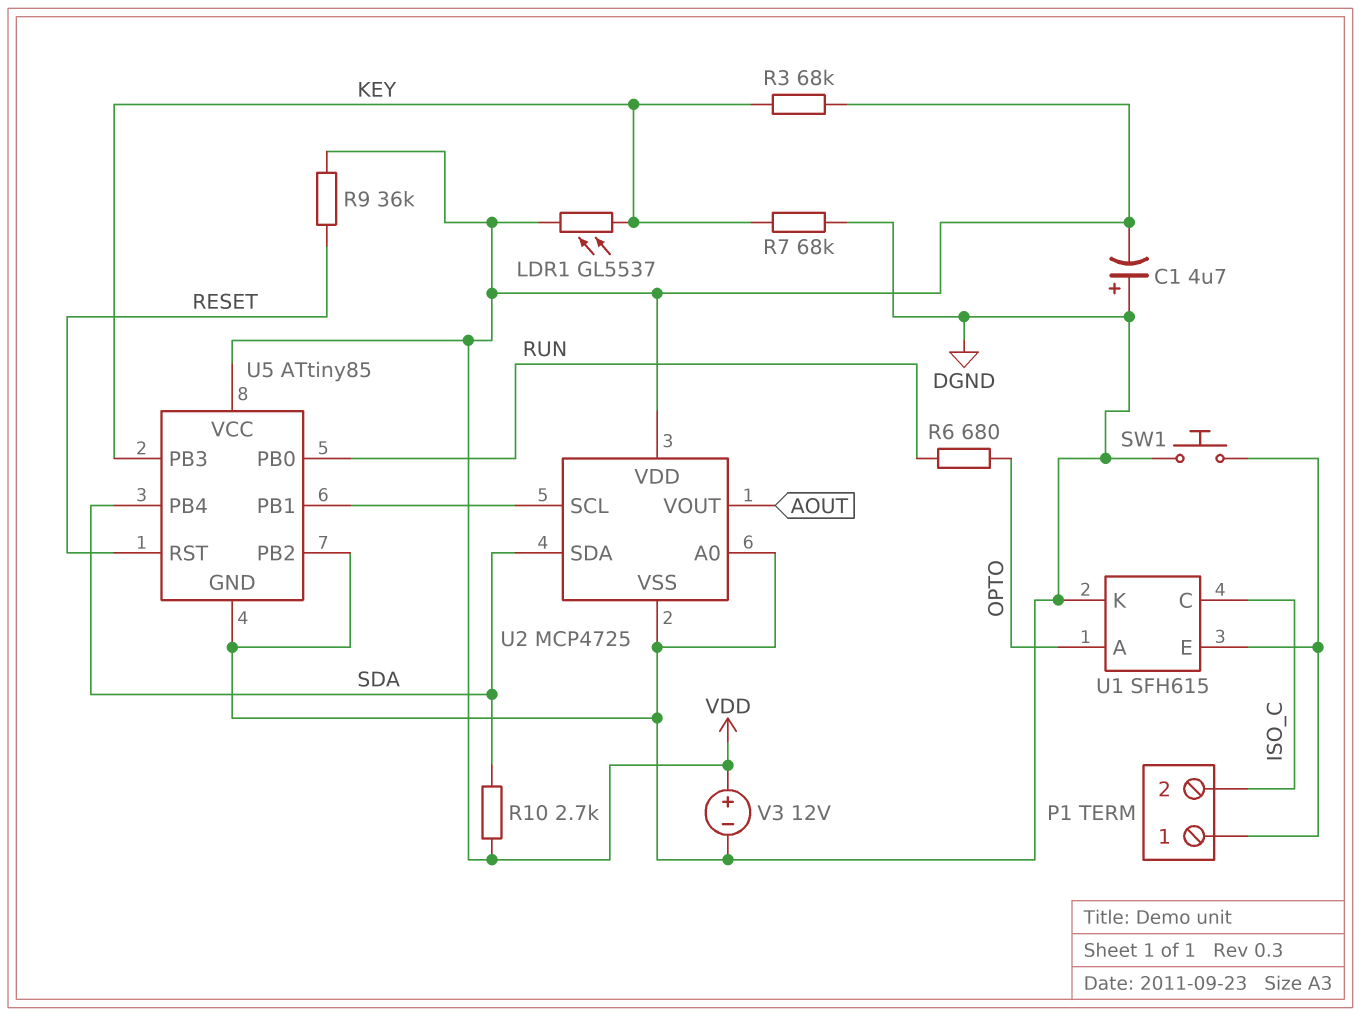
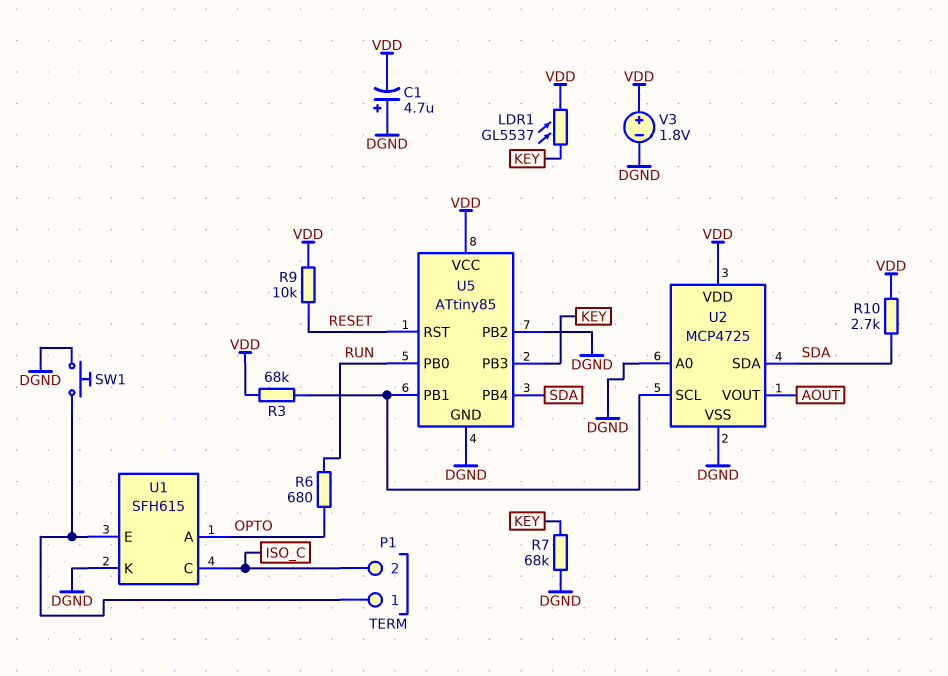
R3: 68k (KEY, VDD) -> 68k (U2/SCL, VDD)
R9: 36k (RESET, VDD) -> 10k (RESET, VDD)
V3: 12V (plus VDD, minus DGND) -> 1.8V (plus VDD, minus DGND)

